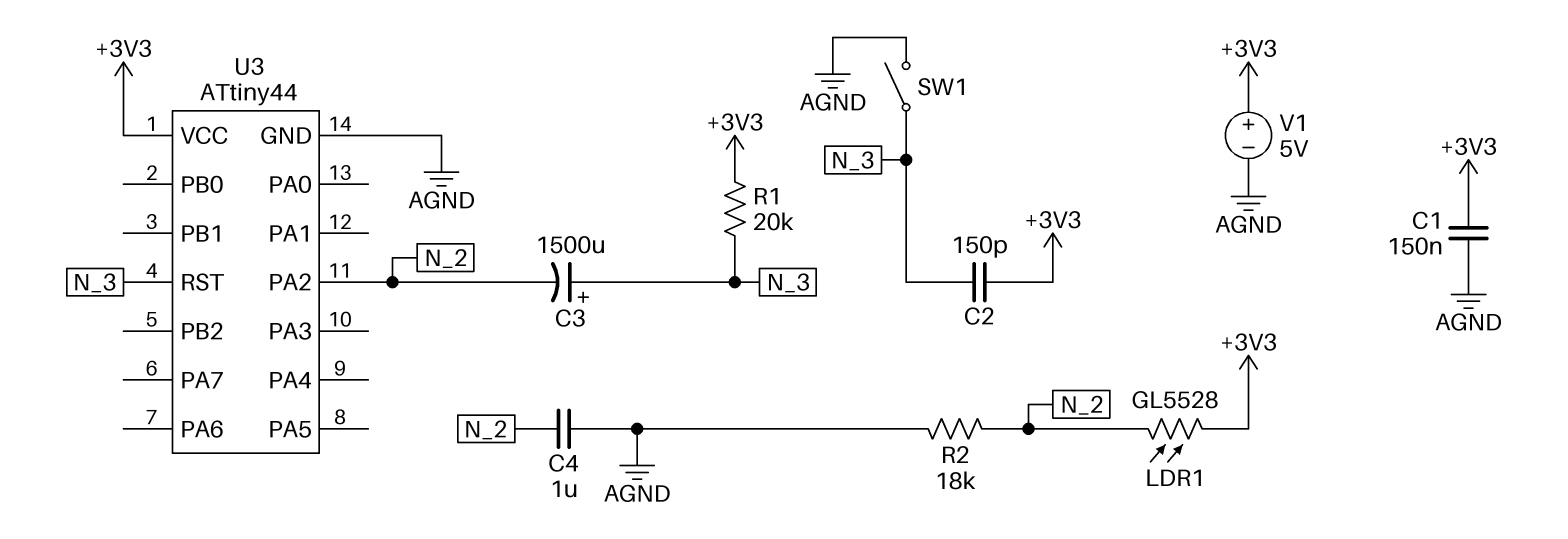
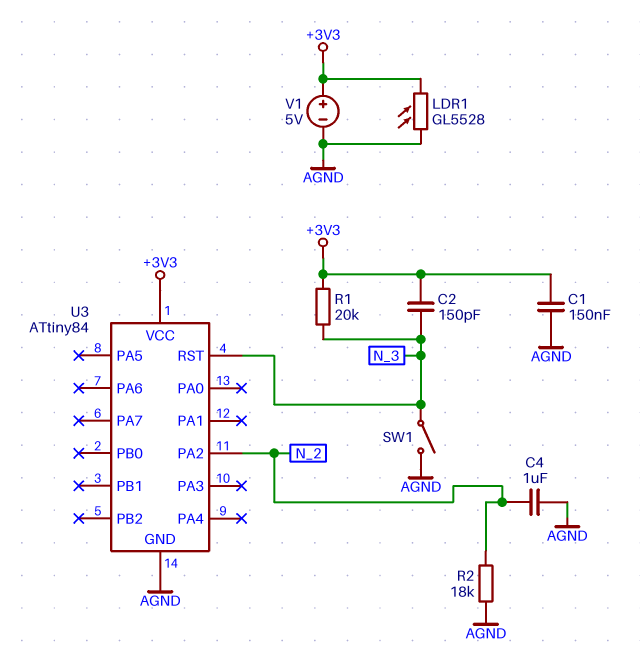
C3: 1500uF (plus N_3, minus N_2) -> none
LDR1: GL5528 (+3V3, N_2) -> GL5528 (+3V3, AGND)
U3: ATtiny44 -> ATtiny84

